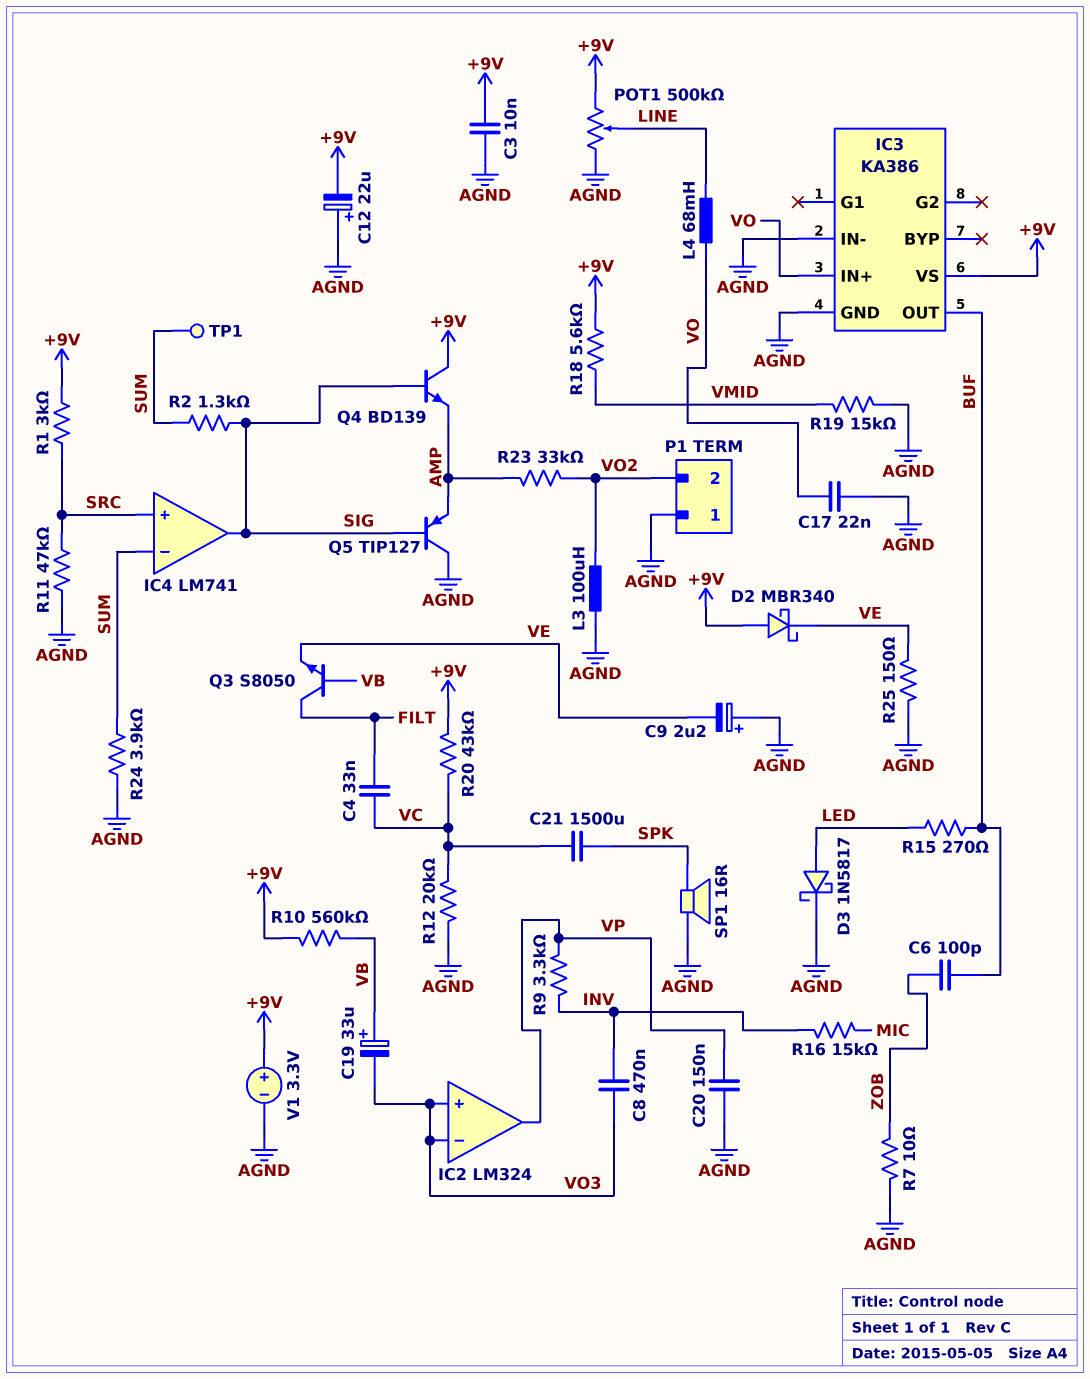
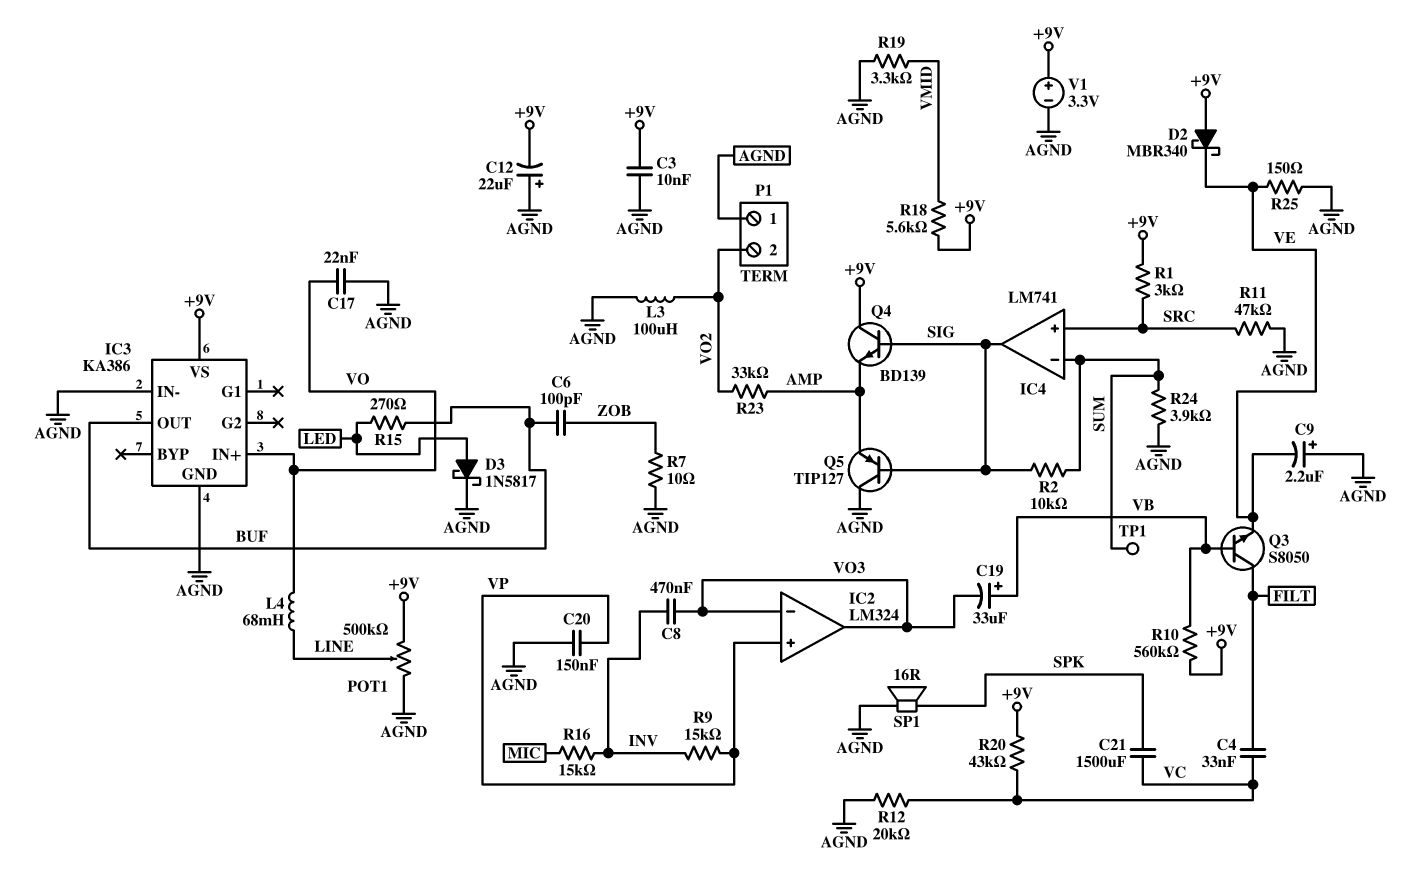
IC2 pin in+: VO3 -> VP
IC2 pin out: VP -> VO3
R2: 1.3k (SIG, SUM) -> 10k (SIG, SUM)
R9: 3.3k (INV, VP) -> 15k (INV, VP)
R19: 15k (AGND, VMID) -> 3.3k (AGND, VMID)

